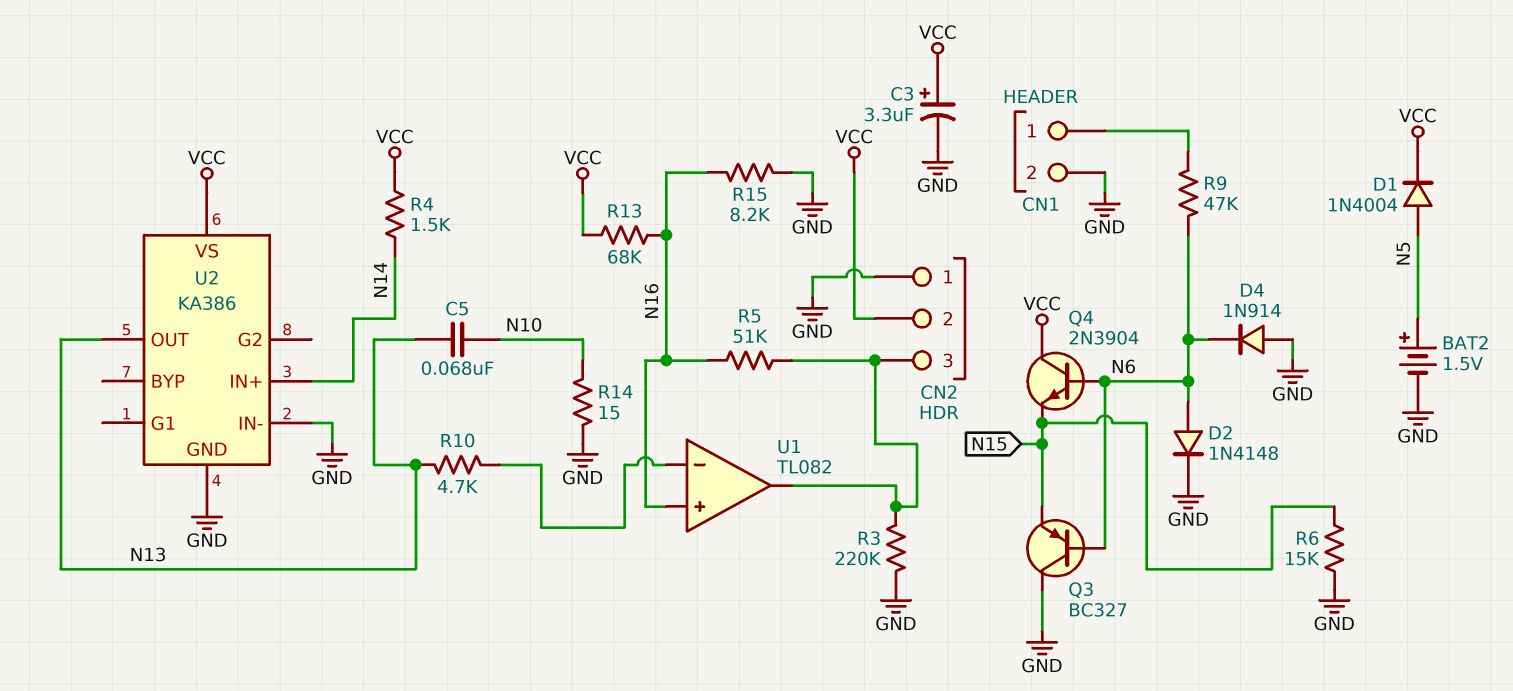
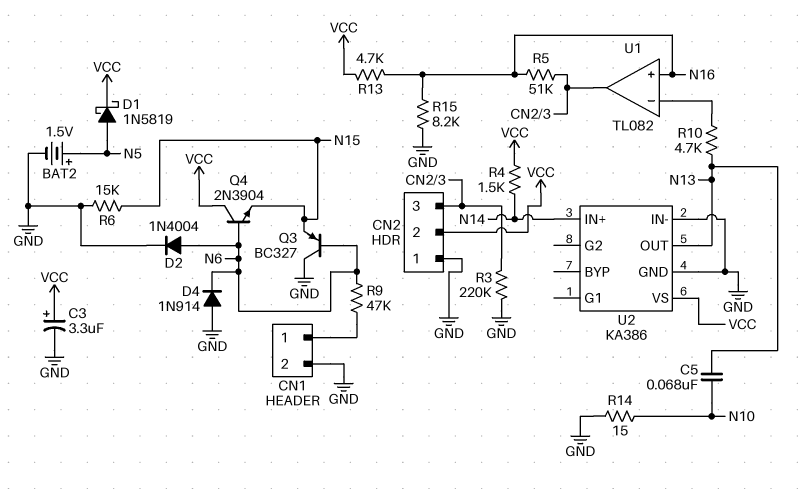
D1: diode 1N4004 (A N5, K VCC) -> schottky 1N5819 (A N5, K VCC)
D2: diode 1N4148 (A N6, K GND) -> diode 1N4004 (A N6, K GND)
R13: 68k (N16, VCC) -> 4.7k (N16, VCC)

